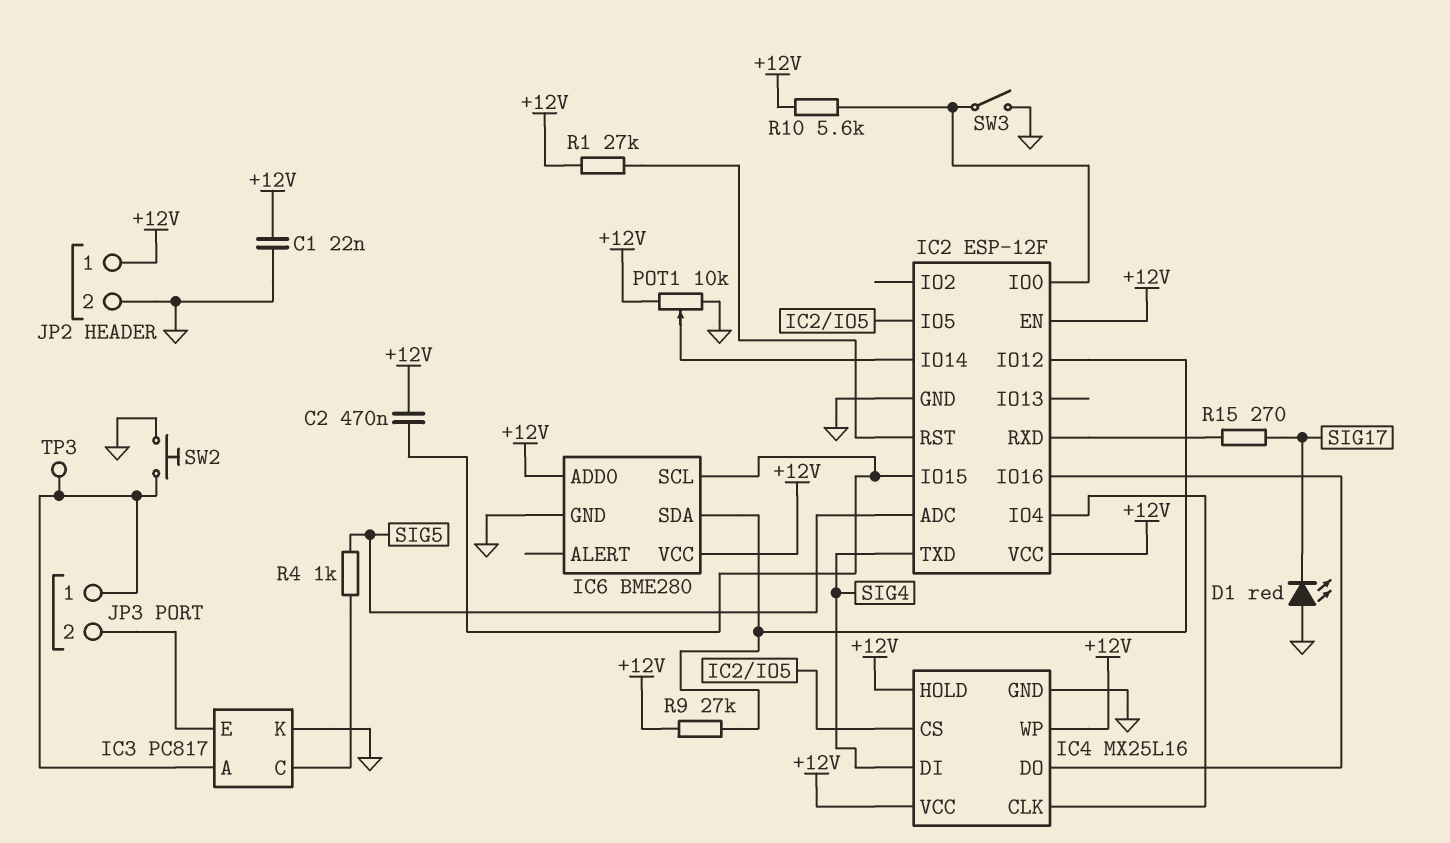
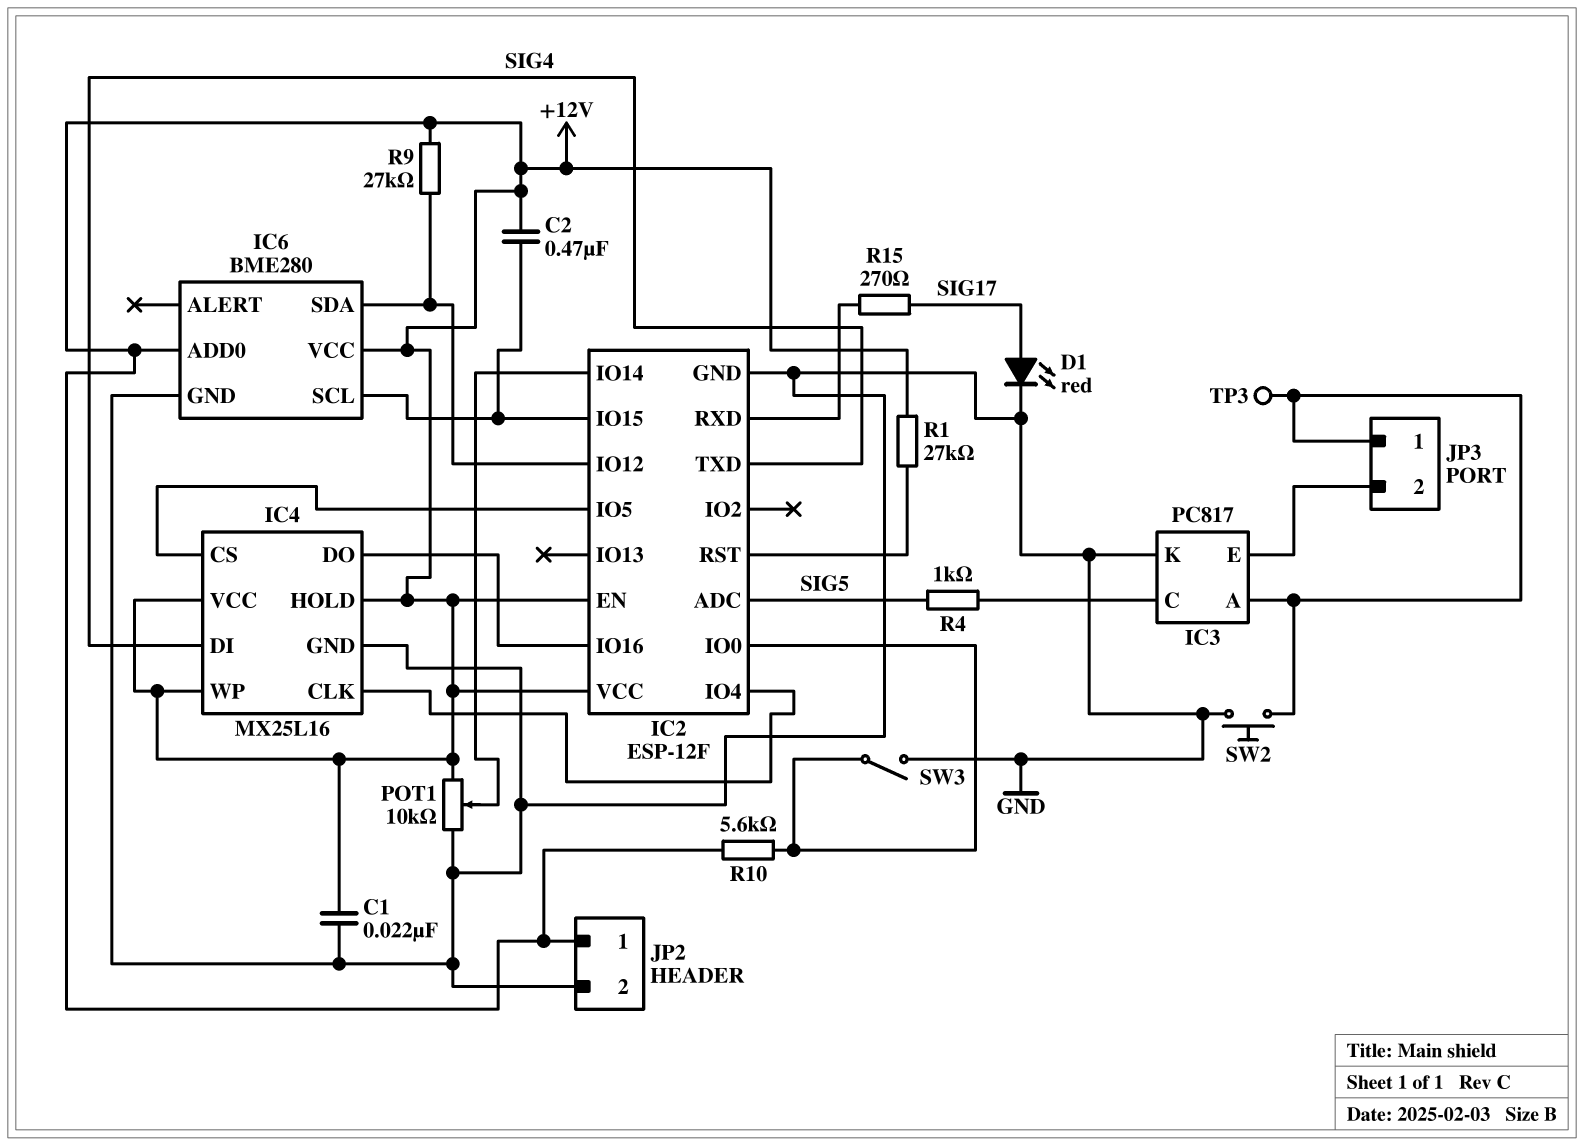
D1: LED red (A GND, K SIG17) -> LED red (A SIG17, K GND)

